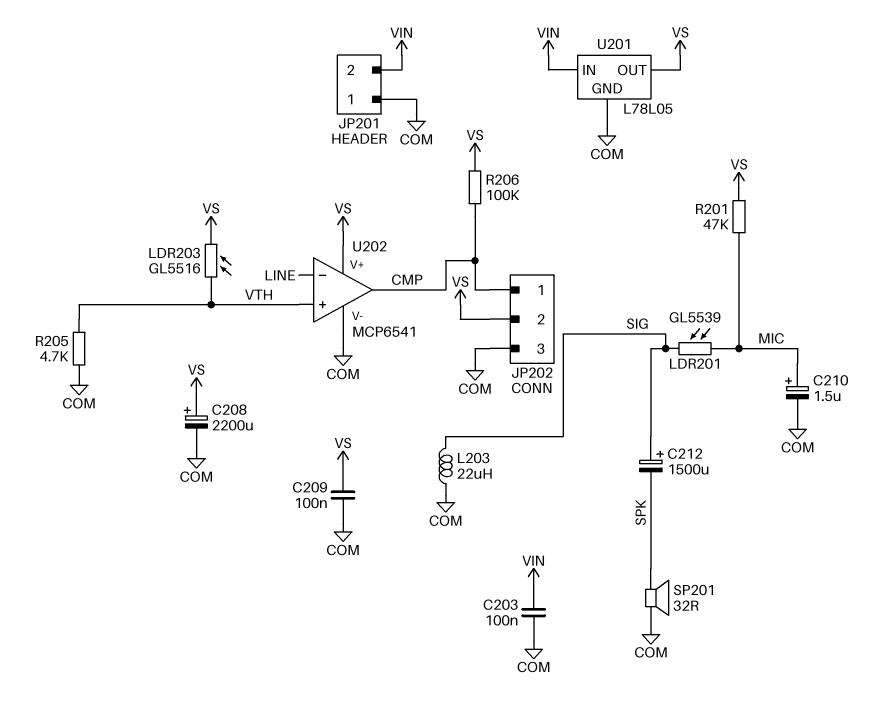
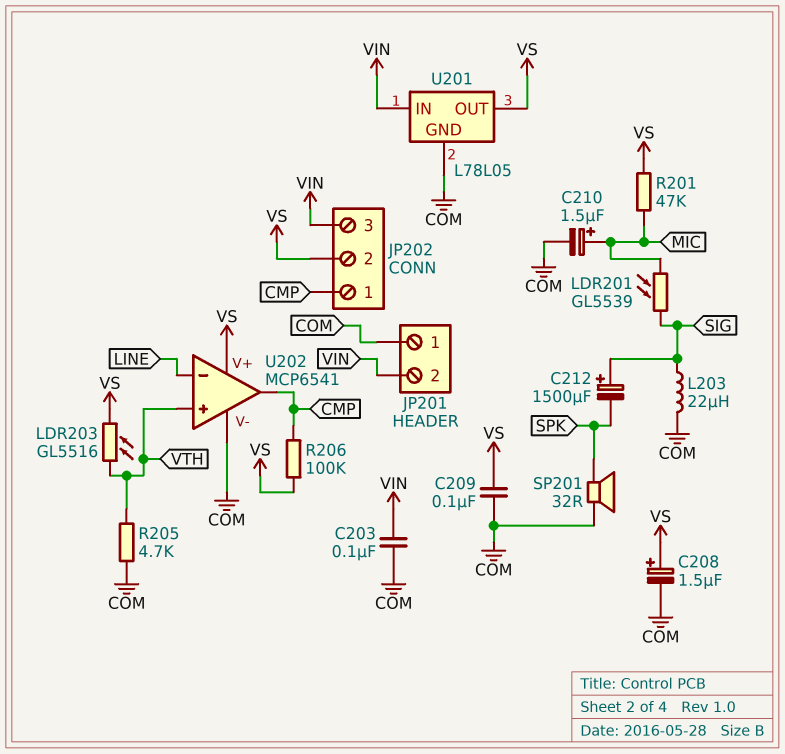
C208: 2200uF (plus VS, minus COM) -> 1.5uF (plus VS, minus COM)
JP202 pin 3: COM -> VIN

